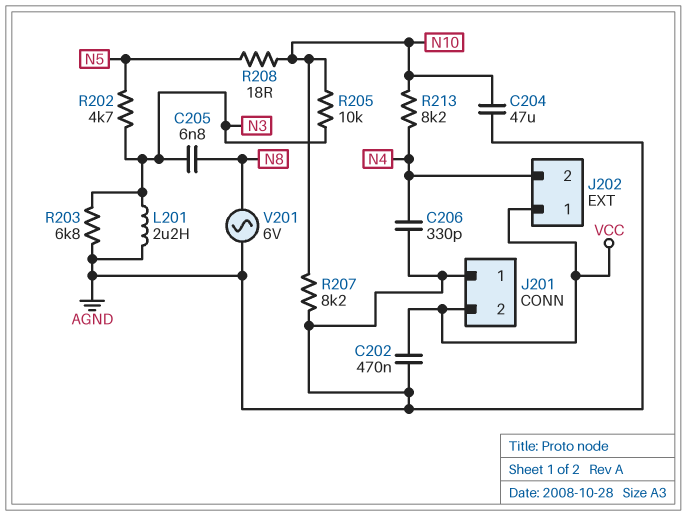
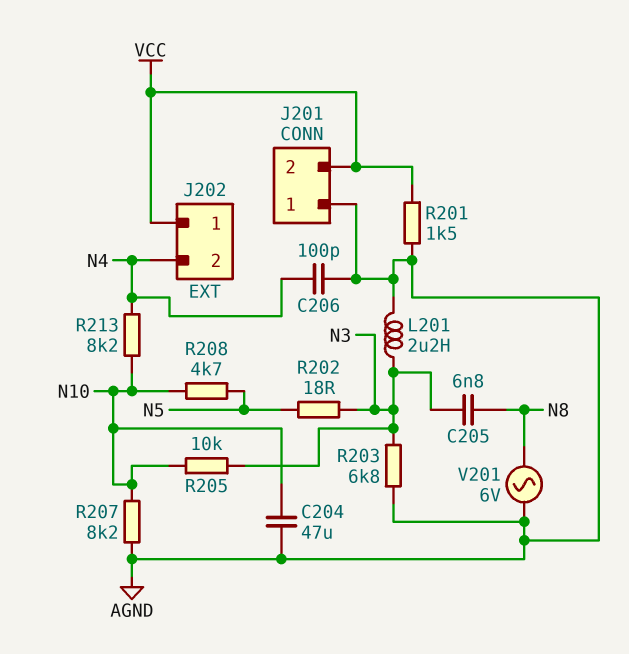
C202: 470nF (AGND, VCC) -> none
C206: 330pF (AGND, N4) -> 100pF (AGND, N4)
R201: none -> 1.5k (AGND, VCC)
R202: 4.7k (N3, N5) -> 18 (N3, N5)
R208: 18 (N5, N10) -> 4.7k (N5, N10)

